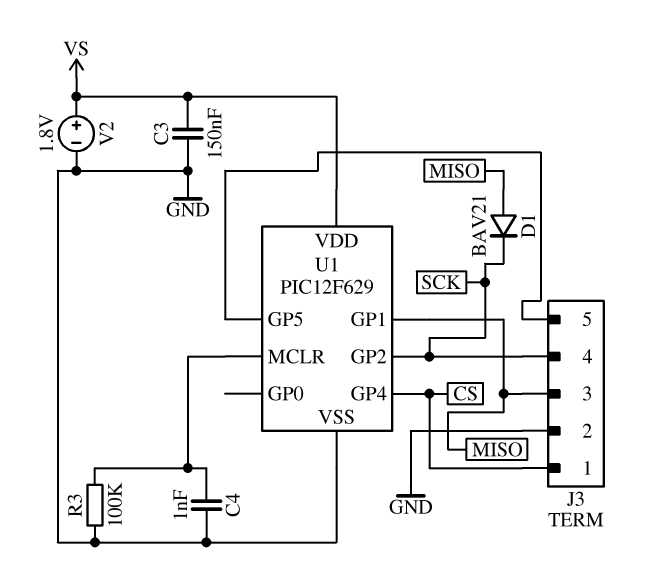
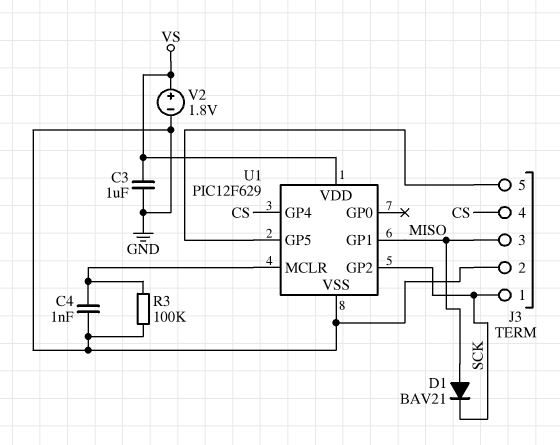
C3: 150nF (GND, VS) -> 1uF (GND, VS)
J3 pin 1: CS -> SCK
J3 pin 4: SCK -> CS

